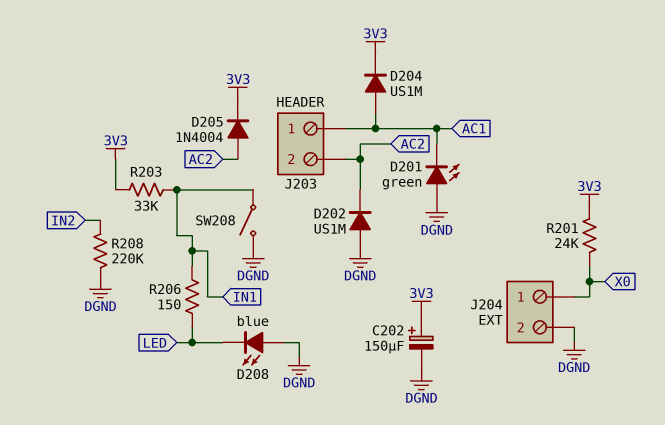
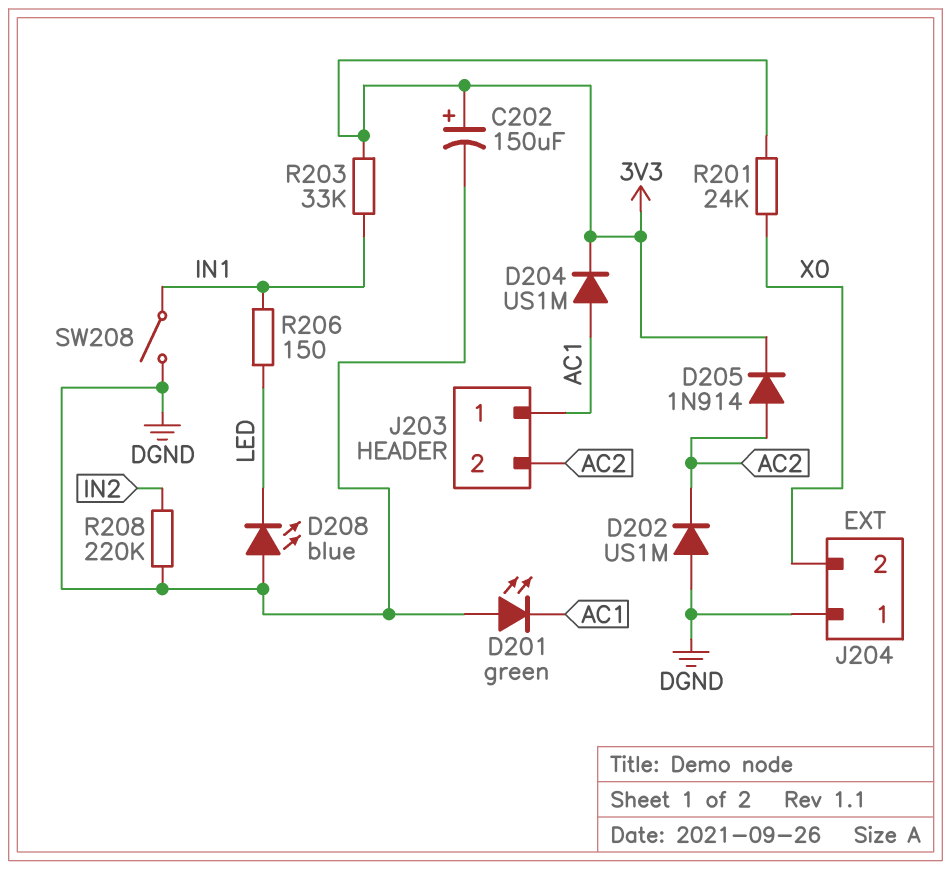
D205: diode 1N4004 (A AC2, K 3V3) -> diode 1N914 (A AC2, K 3V3)
J204 pin 1: X0 -> DGND
J204 pin 2: DGND -> X0

